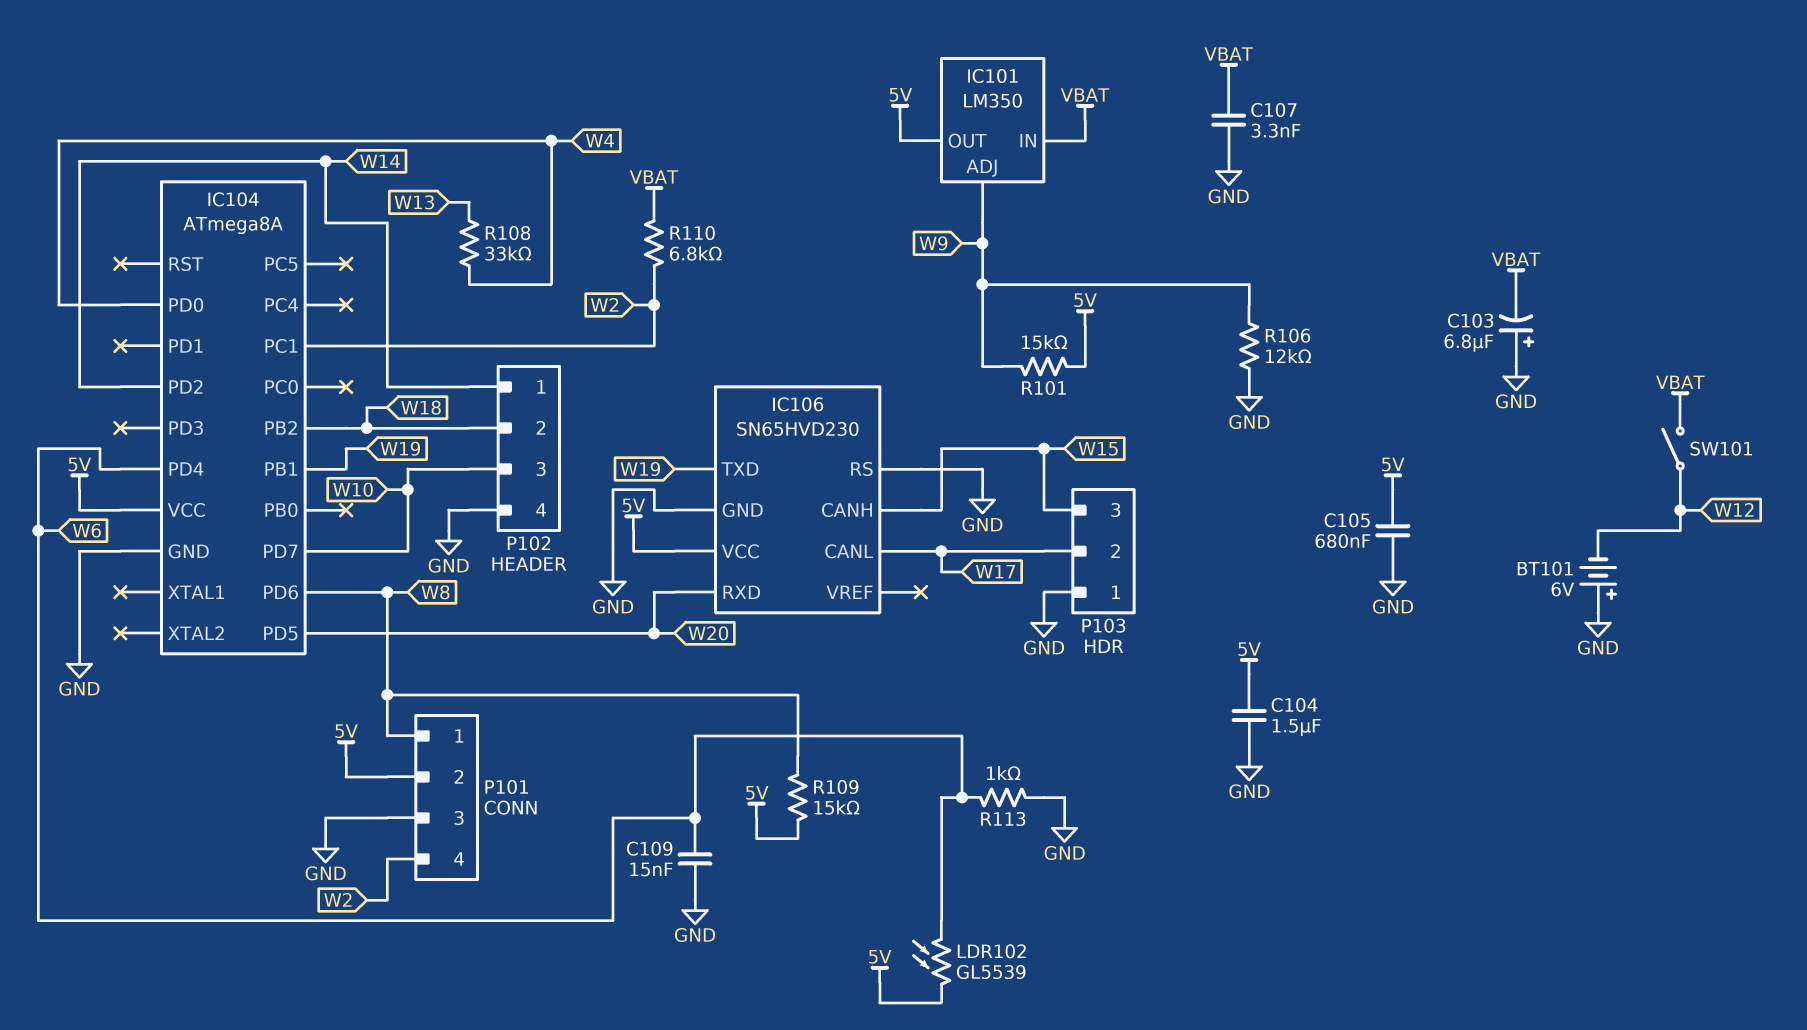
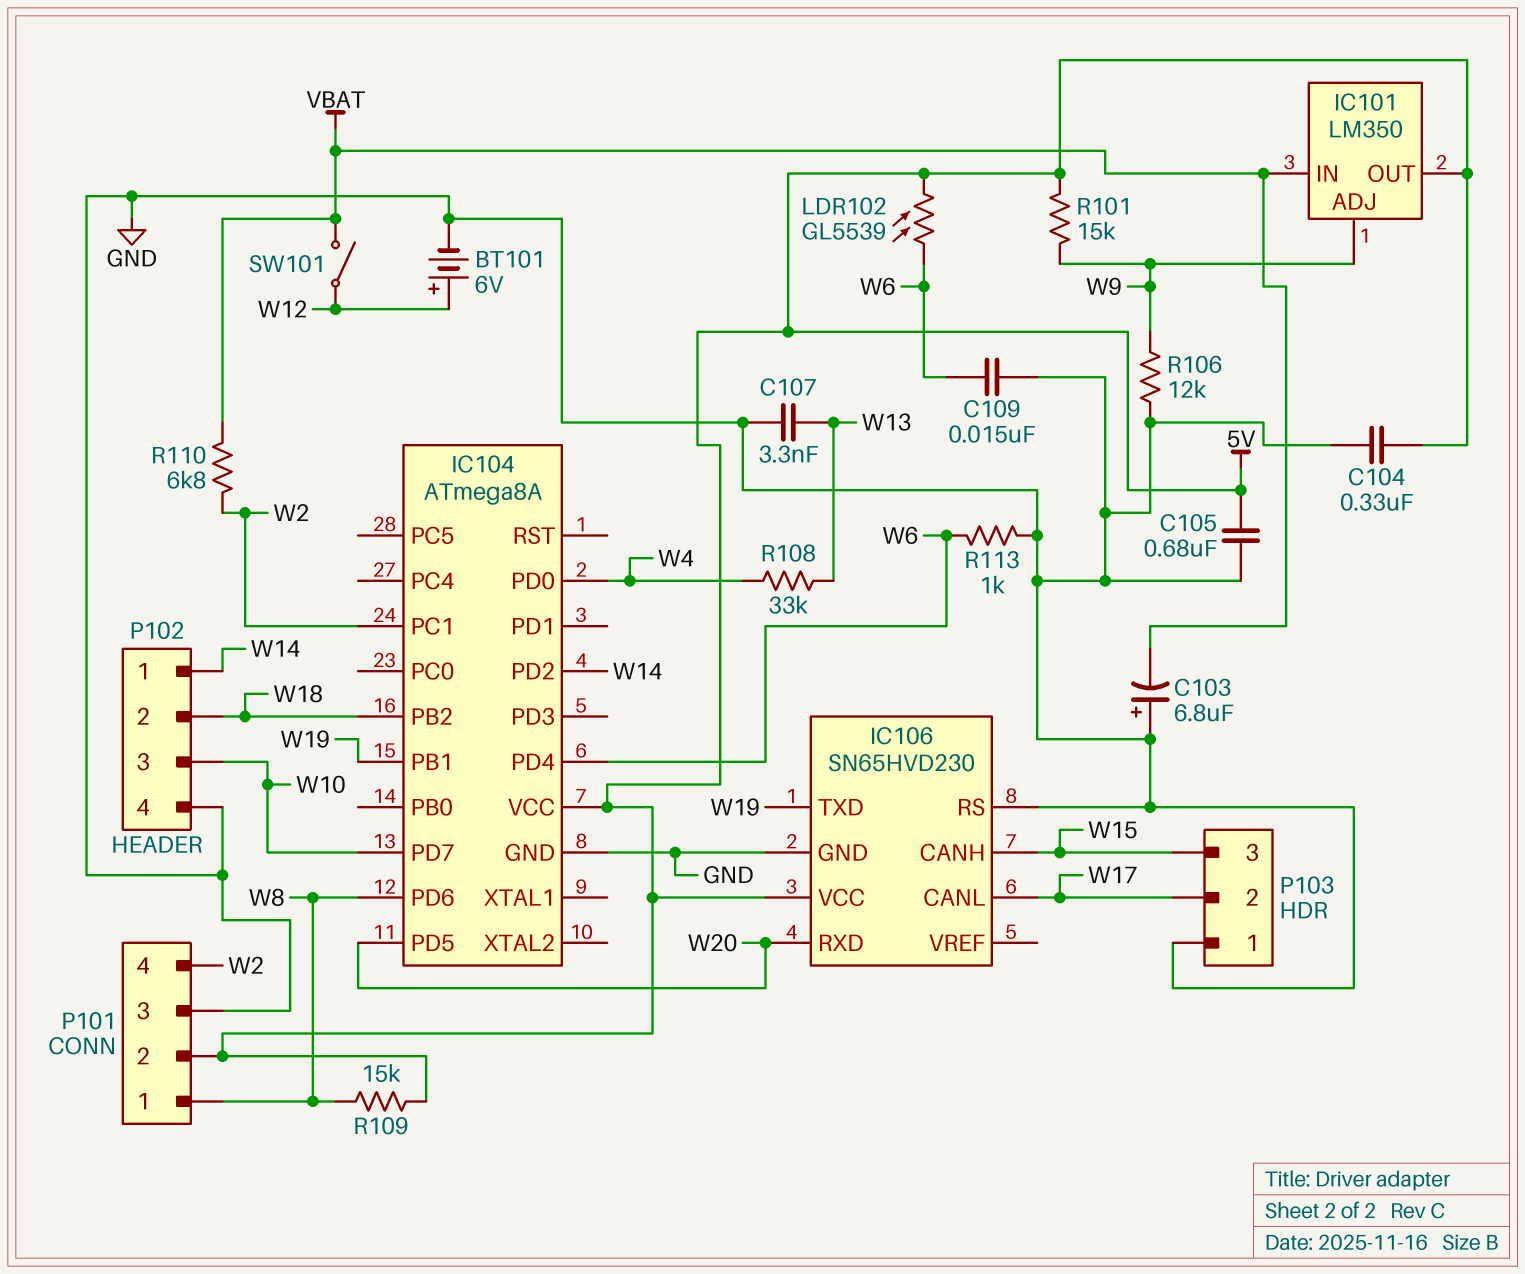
BT101: 6V (plus GND, minus W12) -> 6V (plus W12, minus GND)
C104: 1.5uF (5V, GND) -> 330nF (5V, GND)
C107: 3.3nF (GND, VBAT) -> 3.3nF (GND, W13)

